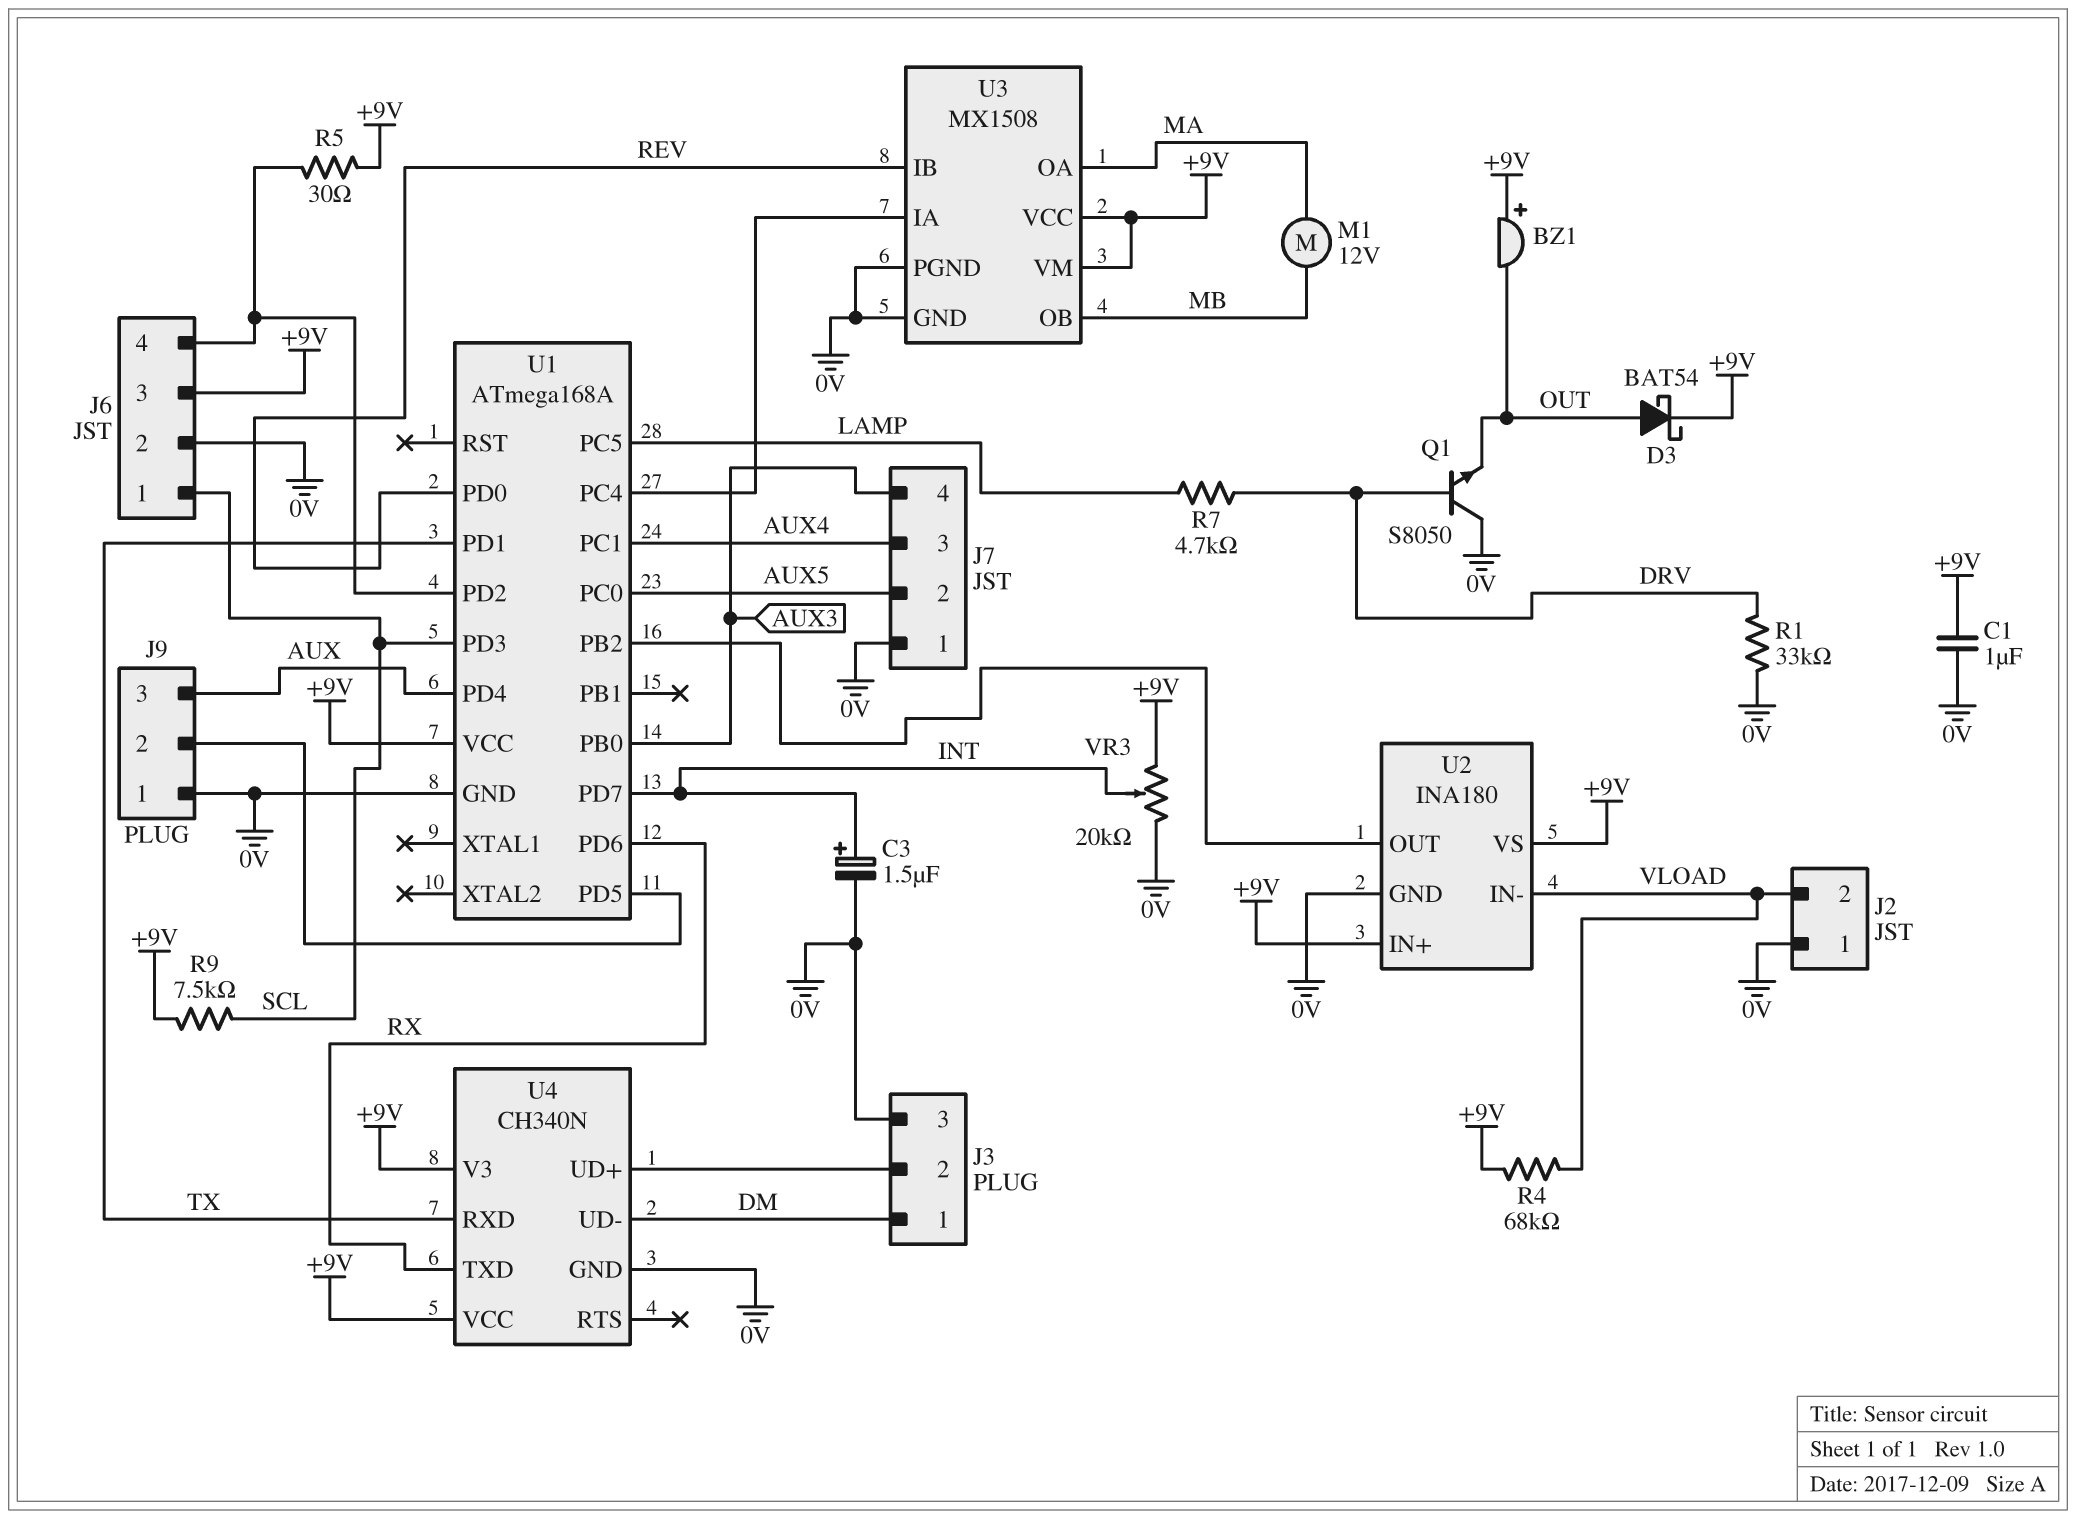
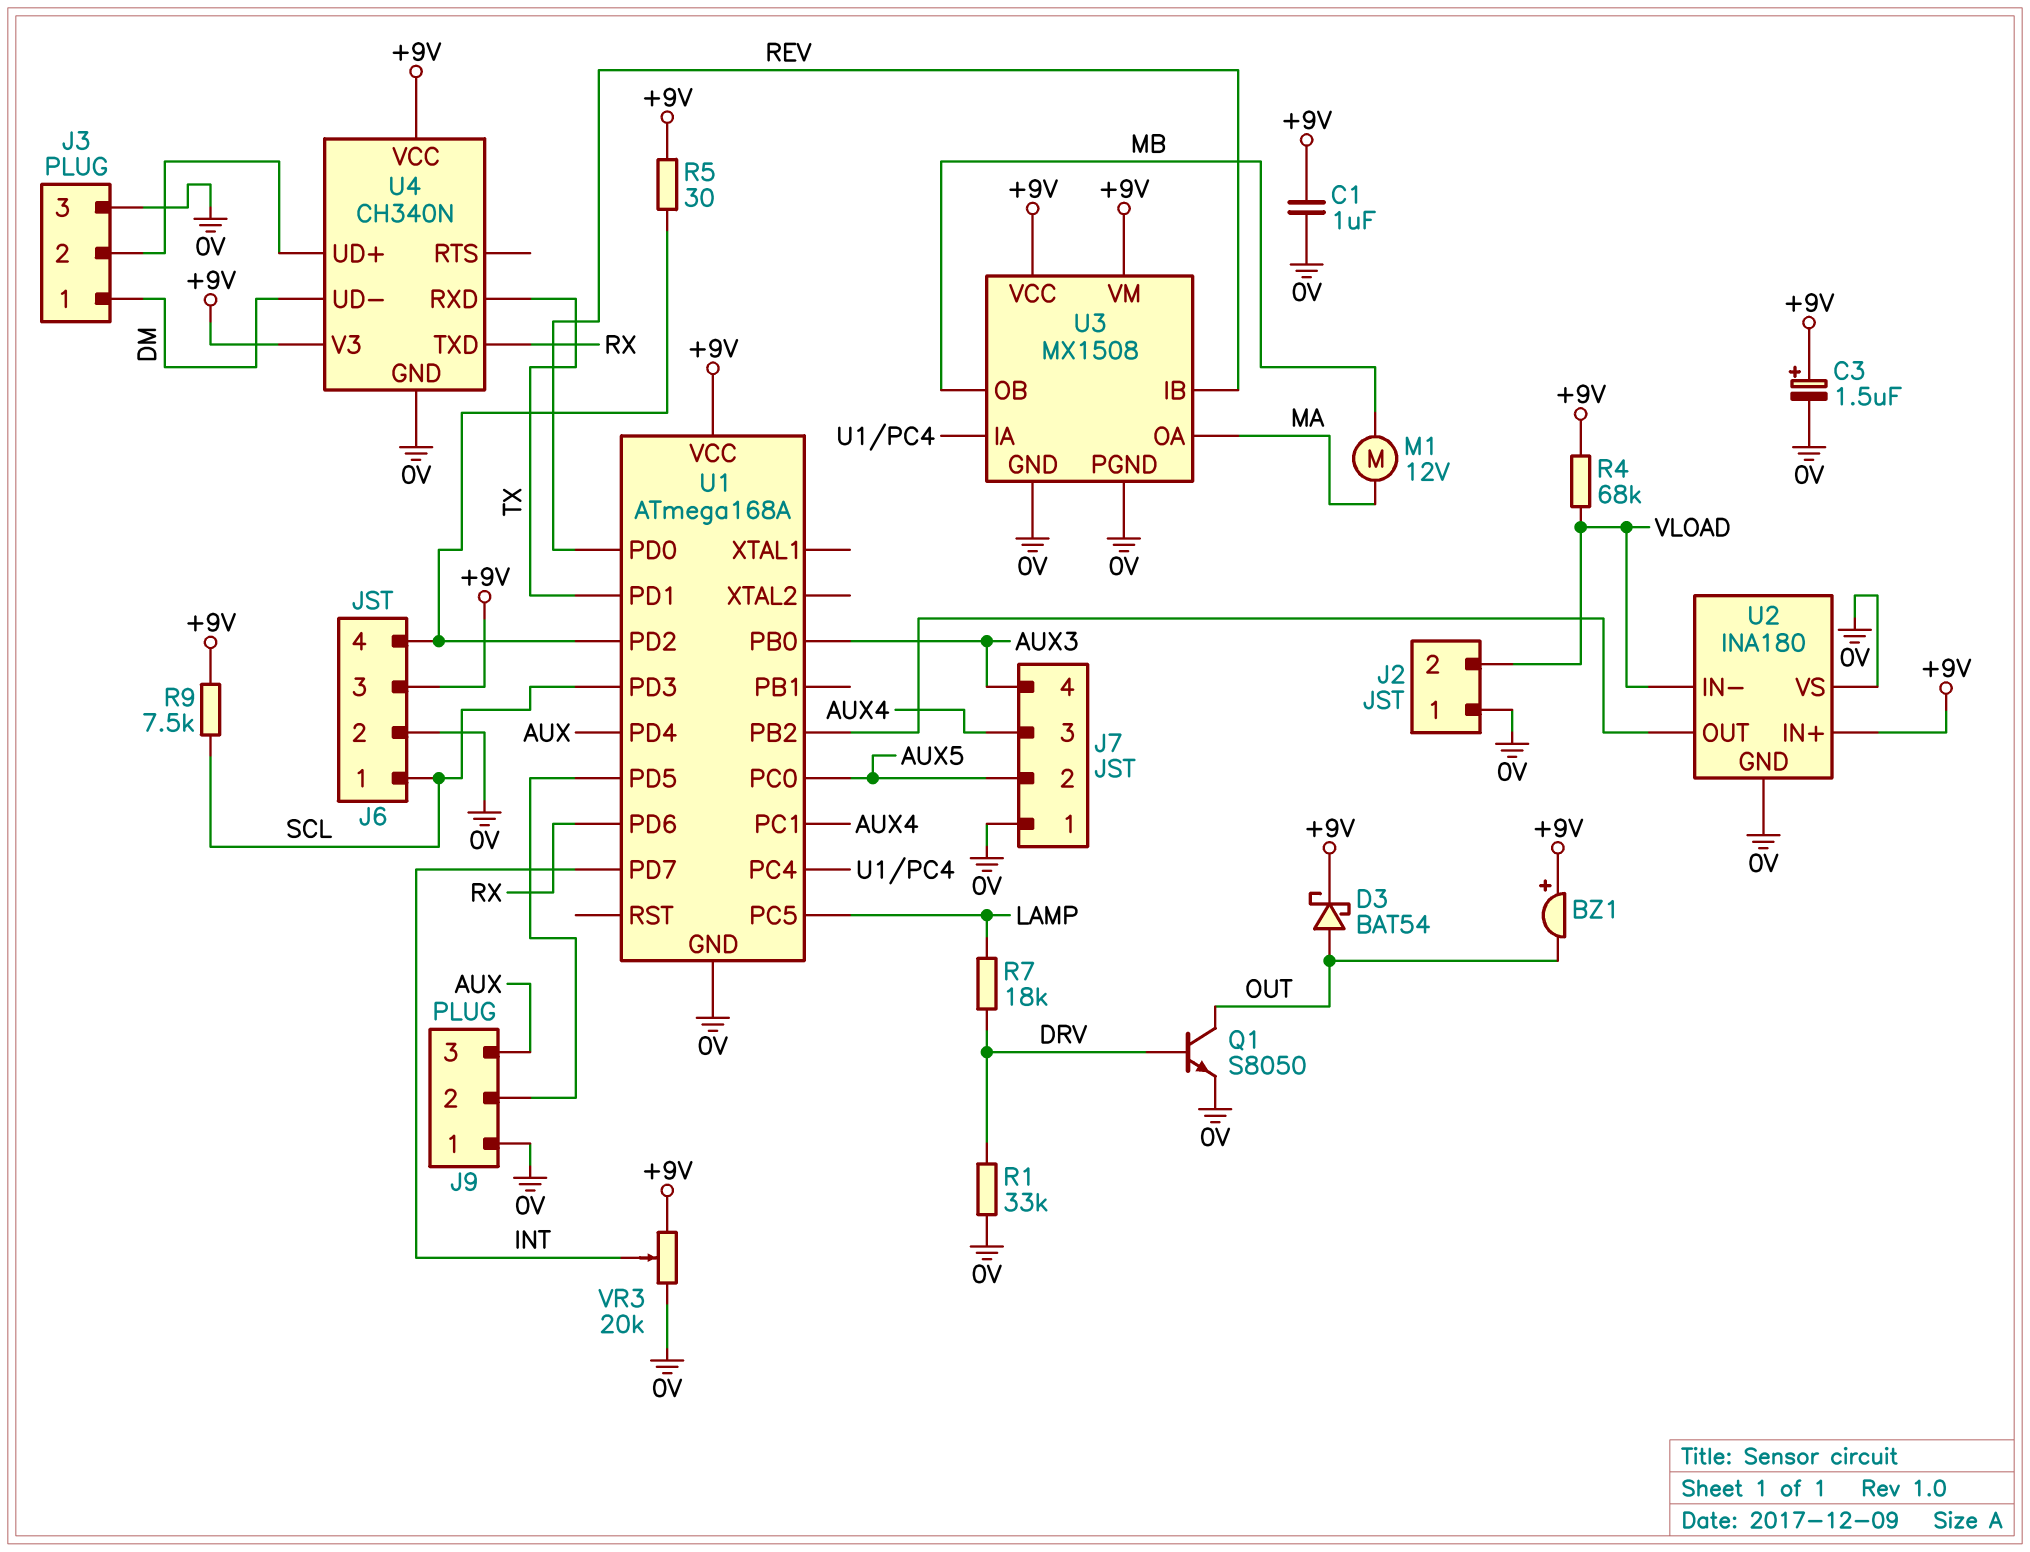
C3: 1.5uF (plus INT, minus 0V) -> 1.5uF (plus +9V, minus 0V)
Q1: NPN S8050 (B DRV, C 0V, E OUT) -> NPN S8050 (B DRV, C OUT, E 0V)
R7: 4.7k (DRV, LAMP) -> 18k (DRV, LAMP)
U2 pin VS: +9V -> 0V

